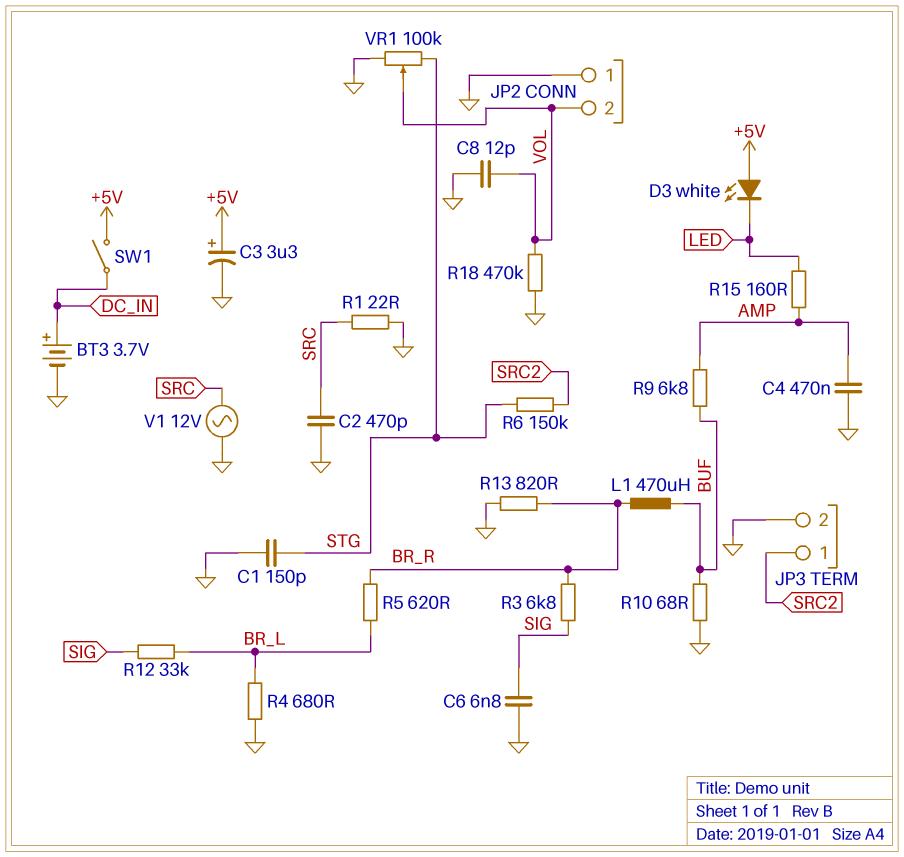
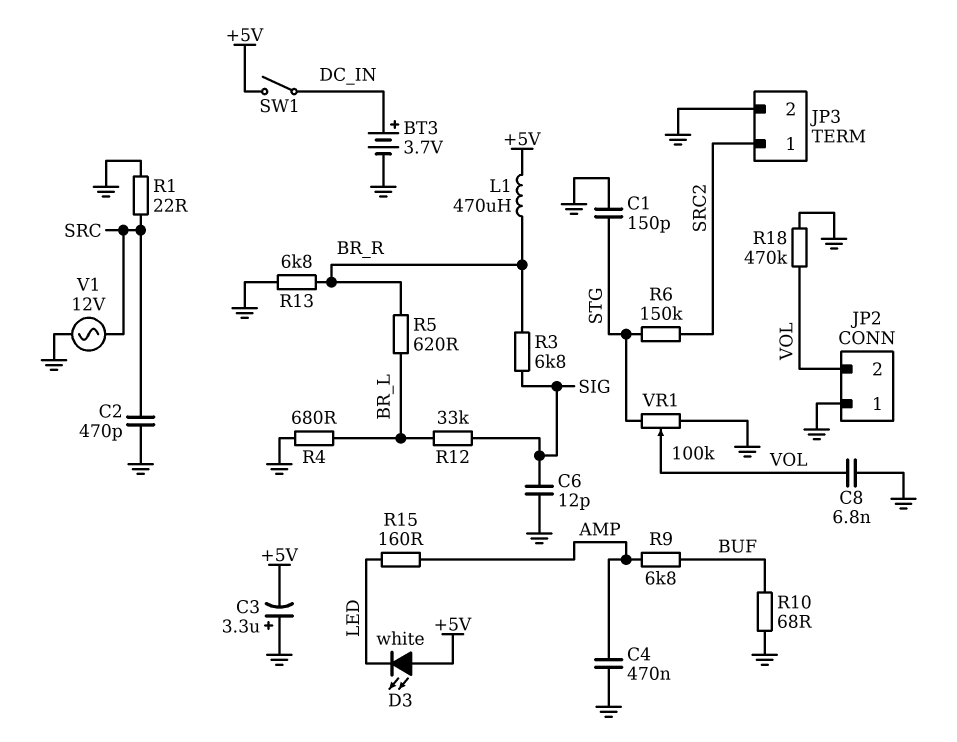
C3: 3.3uF (plus +5V, minus GND) -> 3.3uF (plus GND, minus +5V)
C6: 6.8nF (GND, SIG) -> 12pF (GND, SIG)
C8: 12pF (GND, VOL) -> 6.8nF (GND, VOL)
L1: 470uH (BR_R, BUF) -> 470uH (+5V, BR_R)
R13: 820 (BR_R, GND) -> 6.8k (BR_R, GND)

